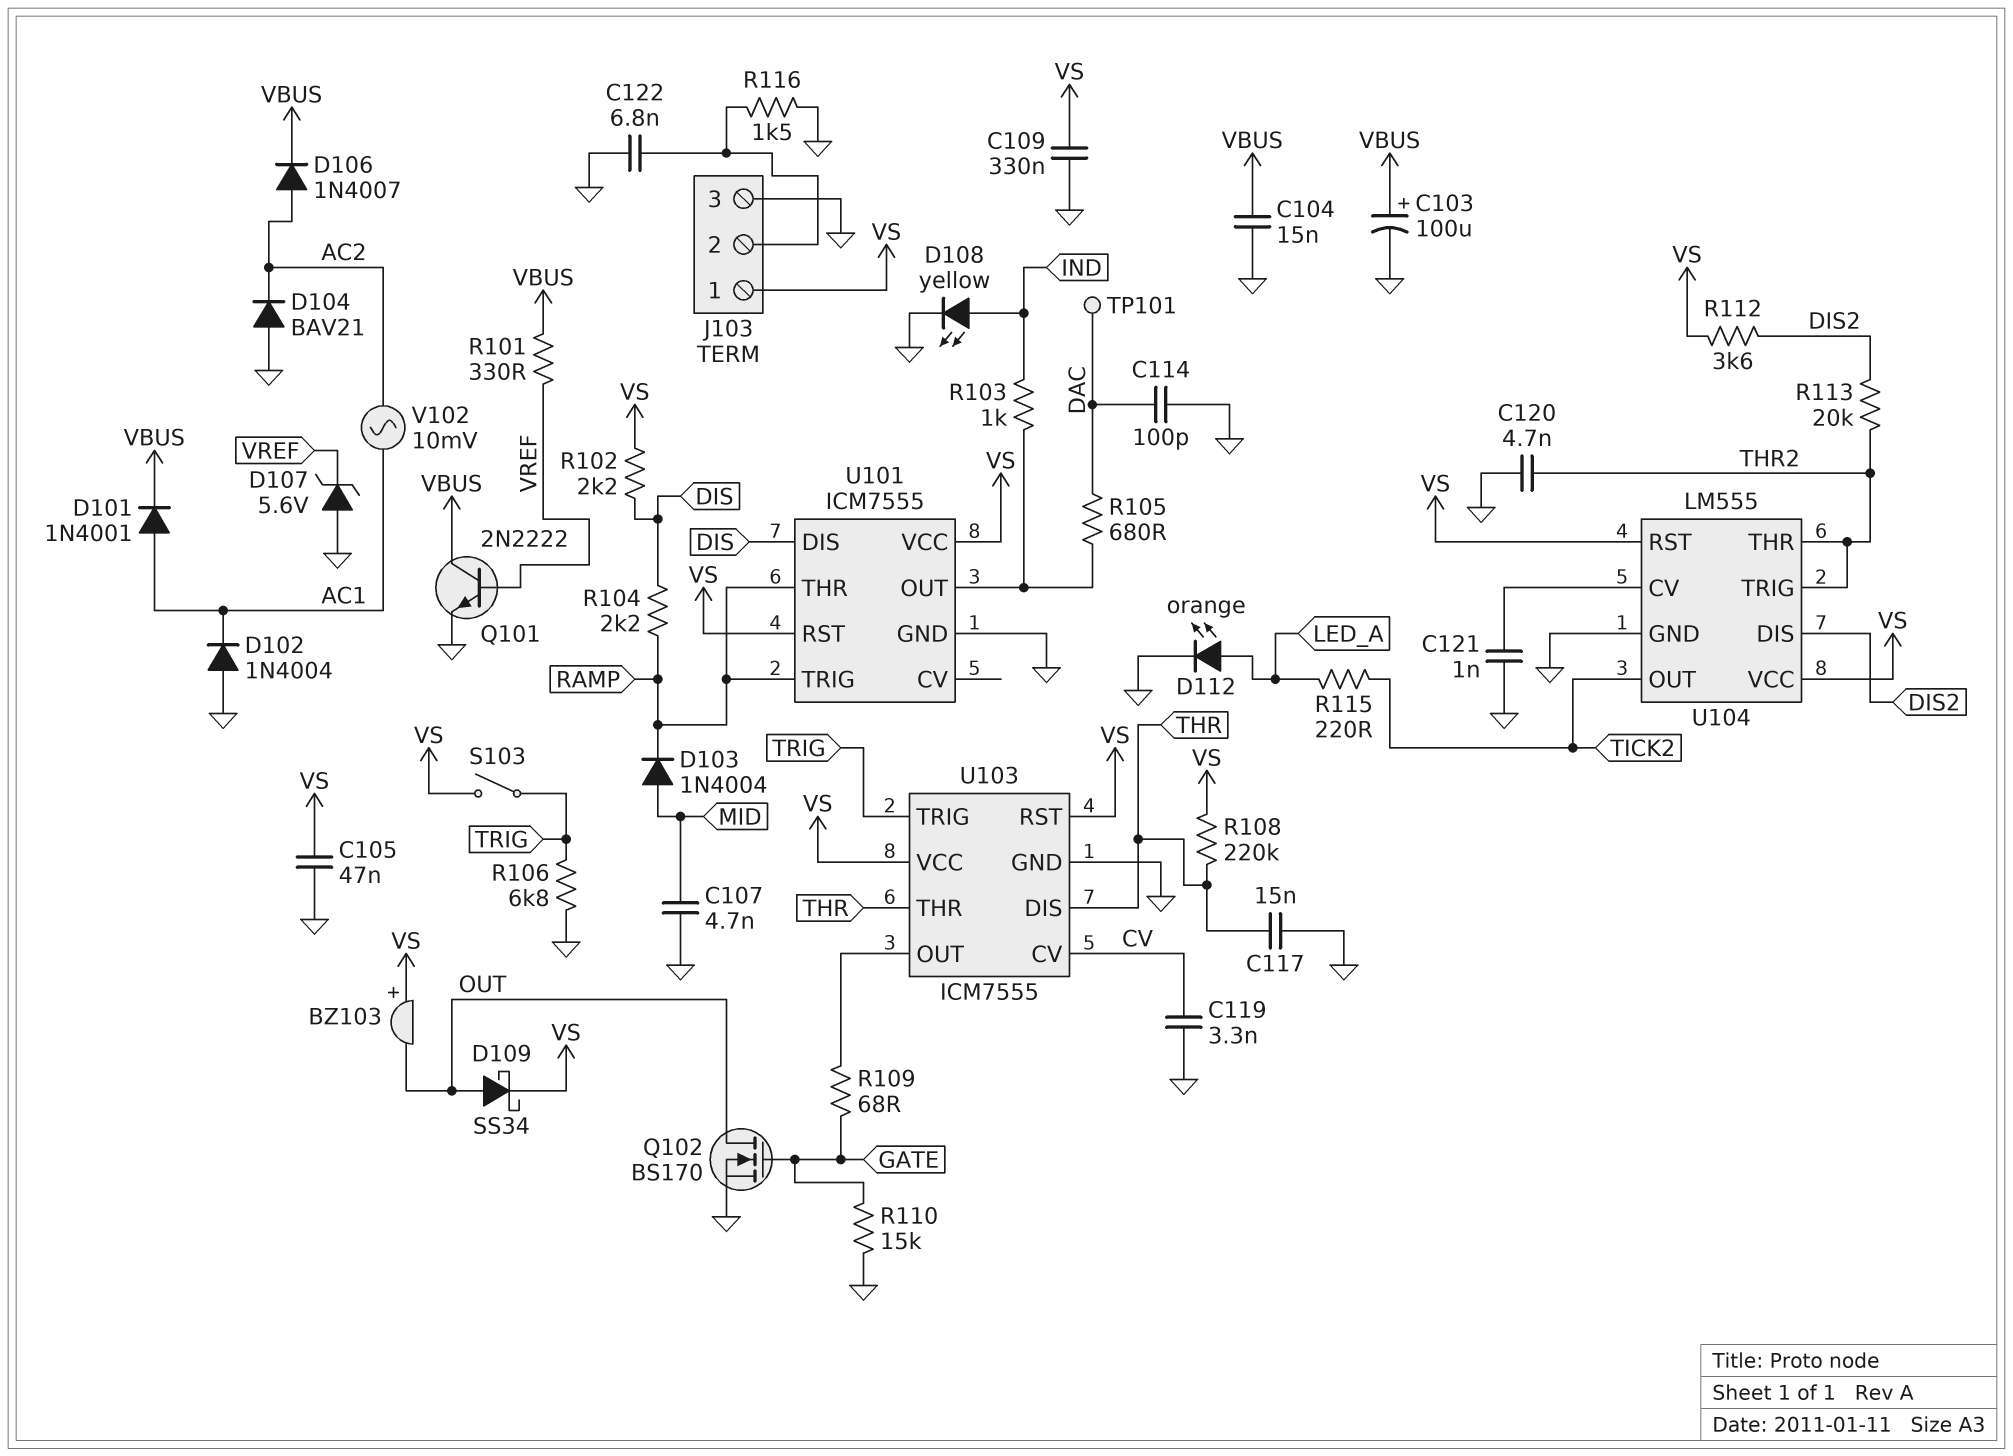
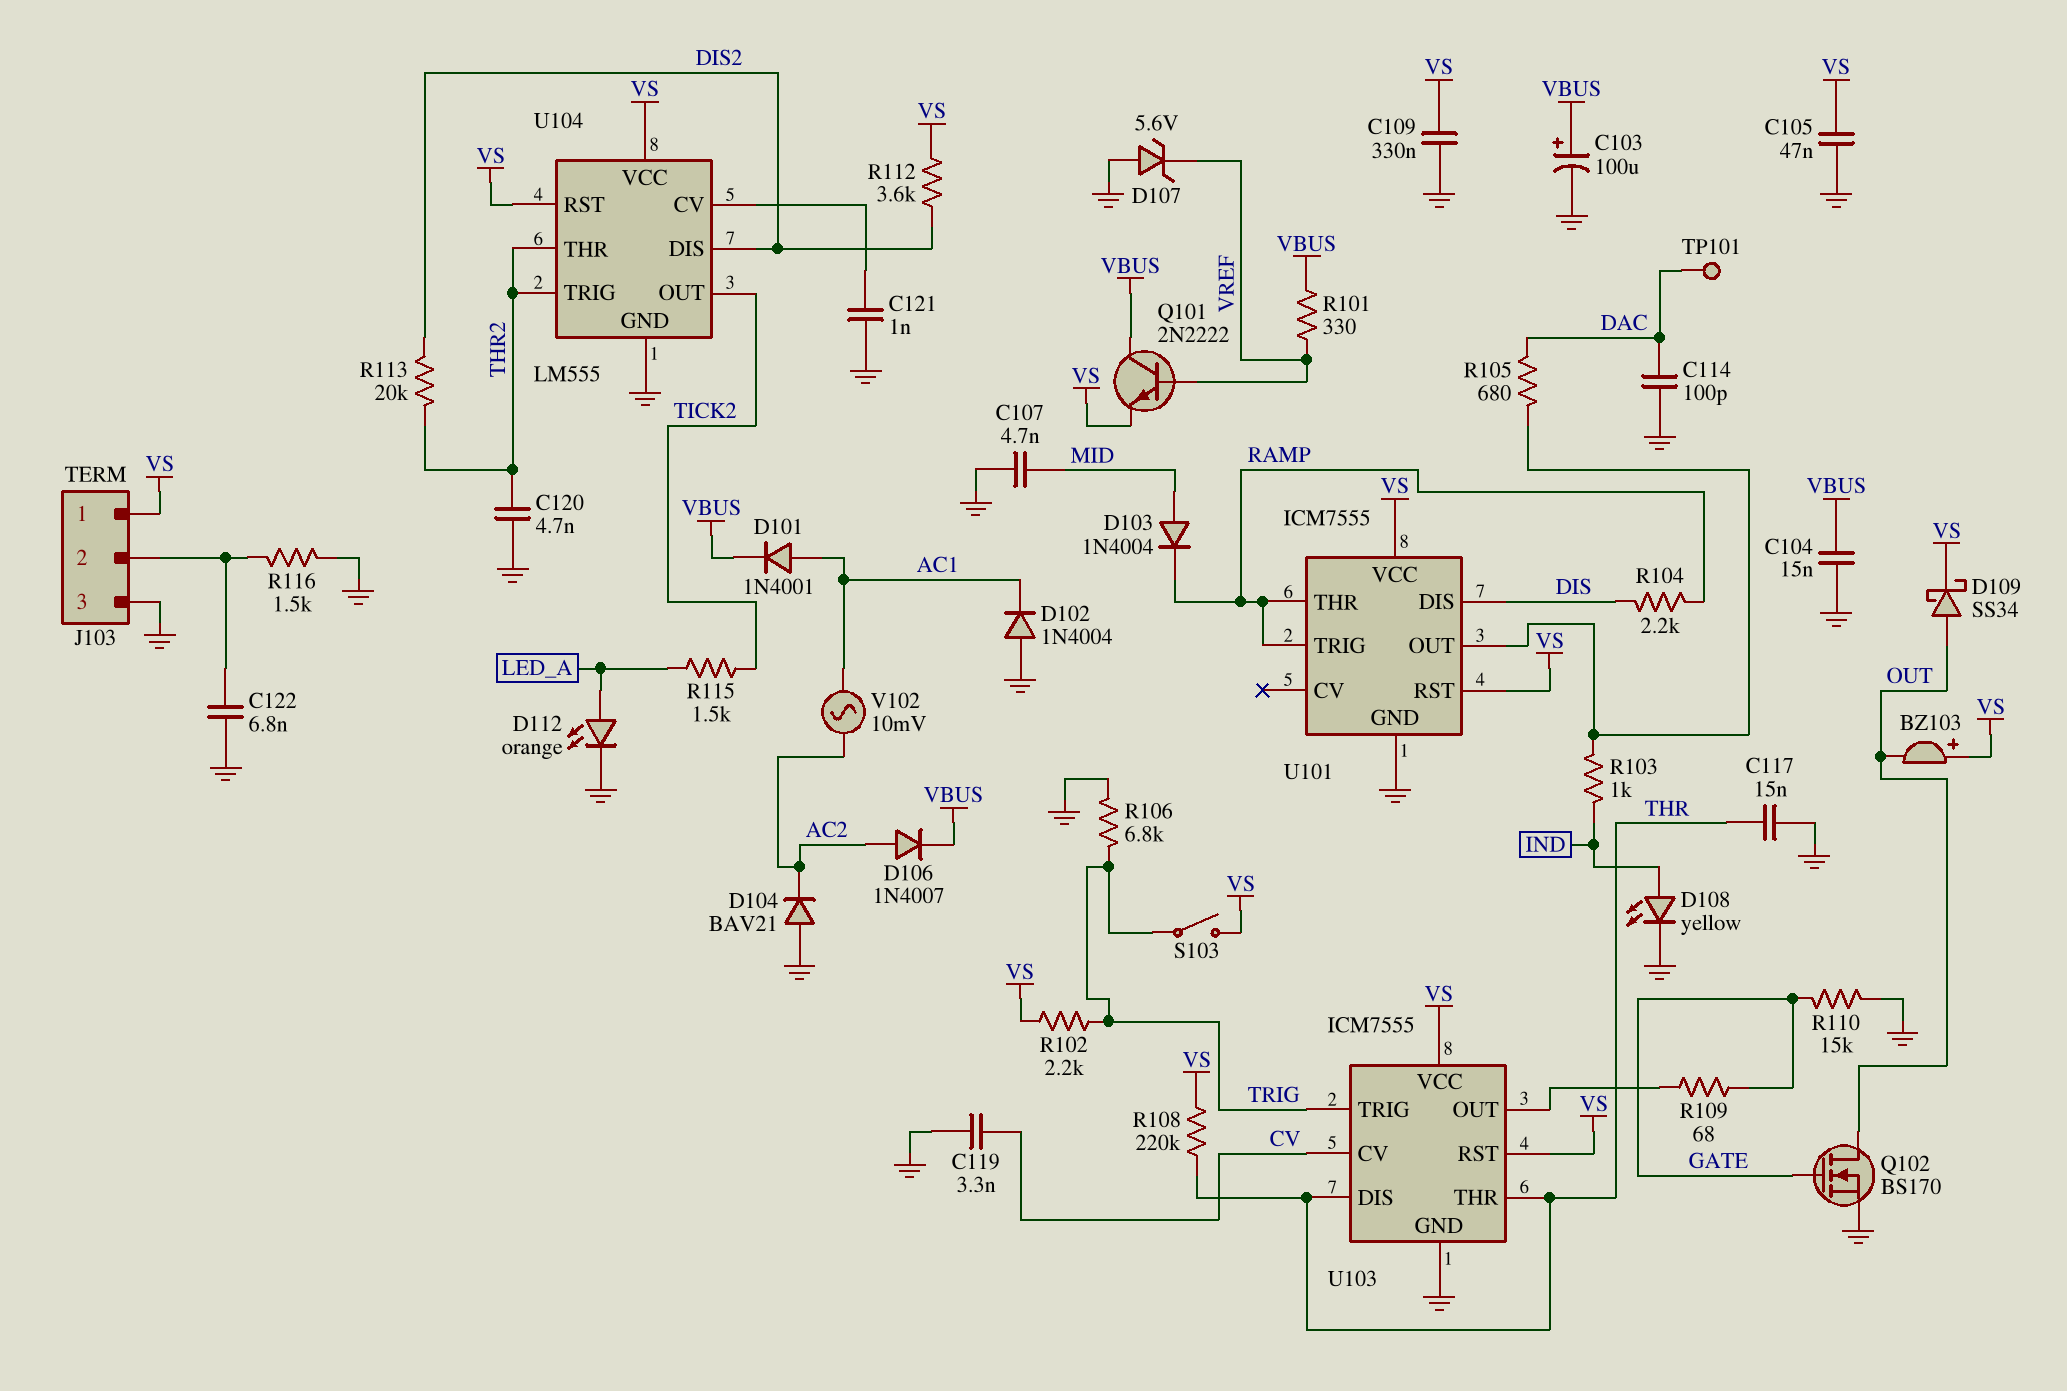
Q101: NPN 2N2222 (B VREF, C VBUS, E GND) -> NPN 2N2222 (B VREF, C VBUS, E VS)
R102: 2.2k (DIS, VS) -> 2.2k (TRIG, VS)
R115: 220 (LED_A, TICK2) -> 1.5k (LED_A, TICK2)

